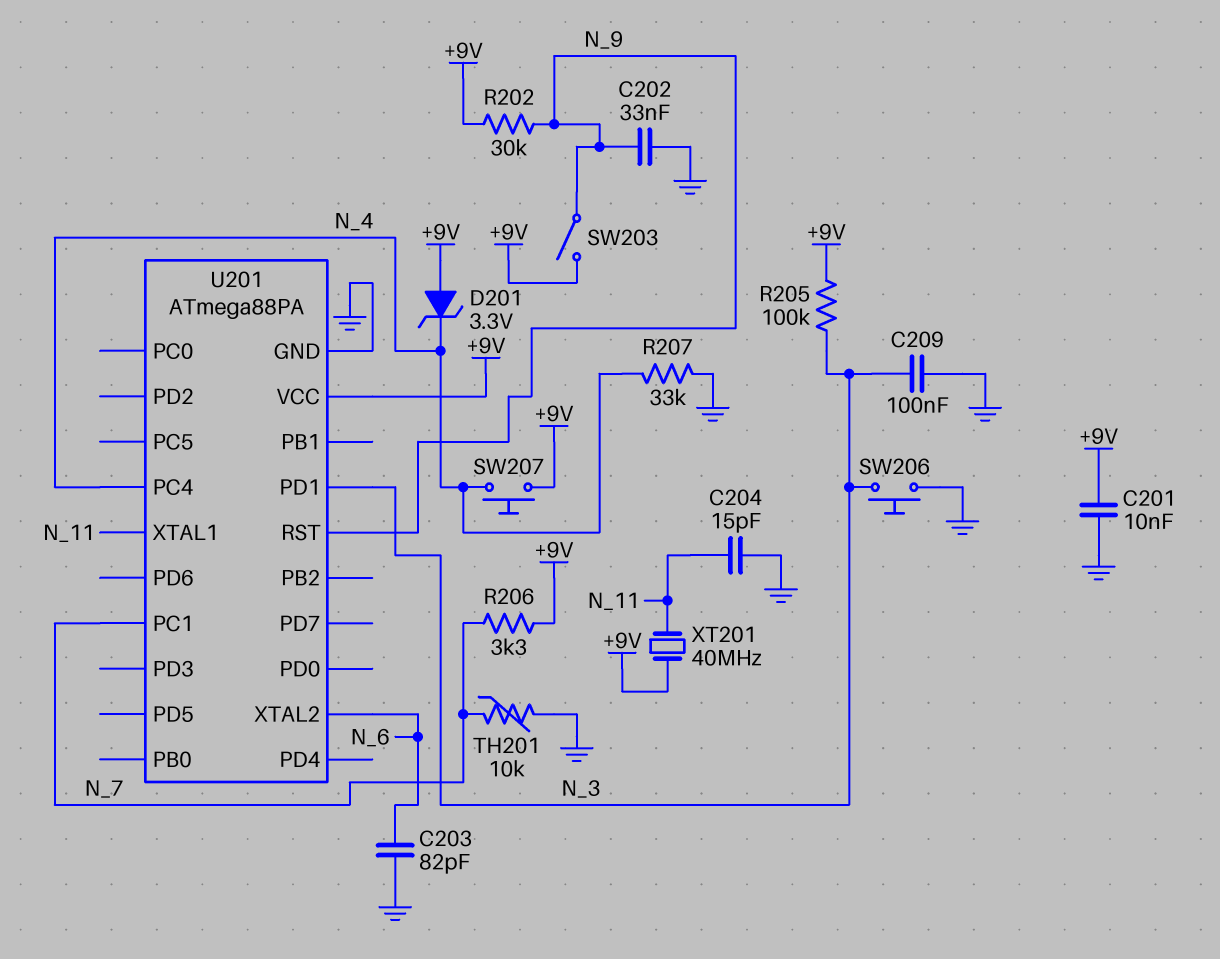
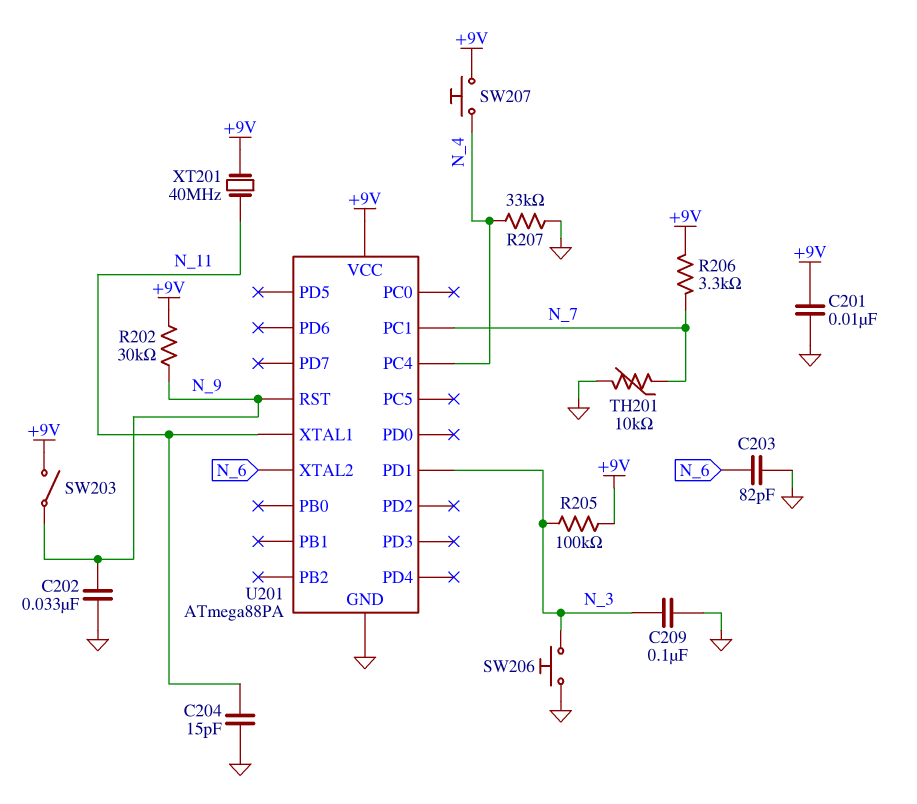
D201: zener 3.3V (A +9V, K N_4) -> none

